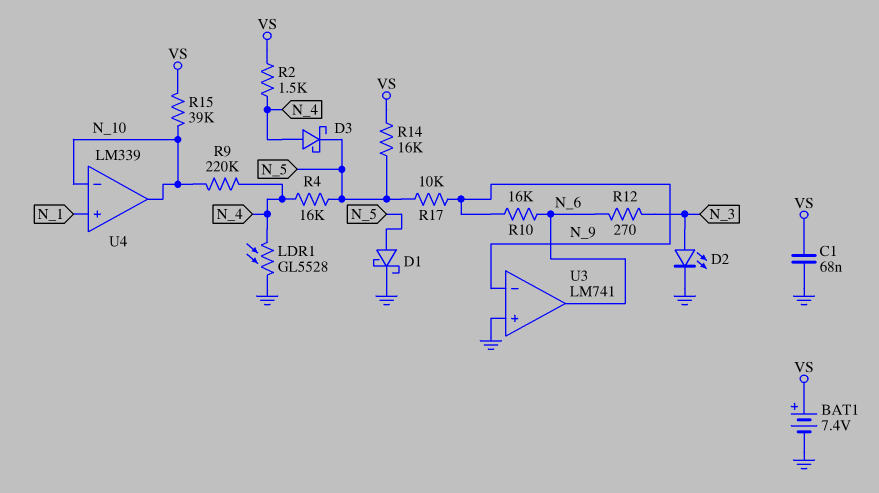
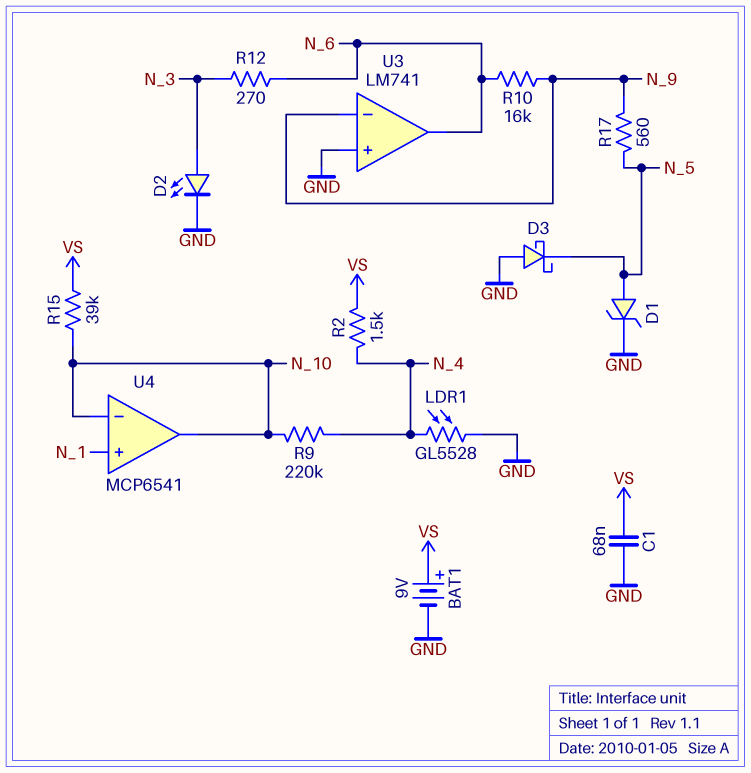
BAT1: 7.4V (plus VS, minus GND) -> 9V (plus VS, minus GND)
D1: schottky (A N_5, K GND) -> zener (A N_5, K GND)
D3: schottky (A N_4, K N_5) -> schottky (A GND, K N_5)
R4: 16k (N_4, N_5) -> none
R14: 16k (N_5, VS) -> none
R17: 10k (N_5, N_9) -> 560 (N_5, N_9)
U4: LM339 -> MCP6541

